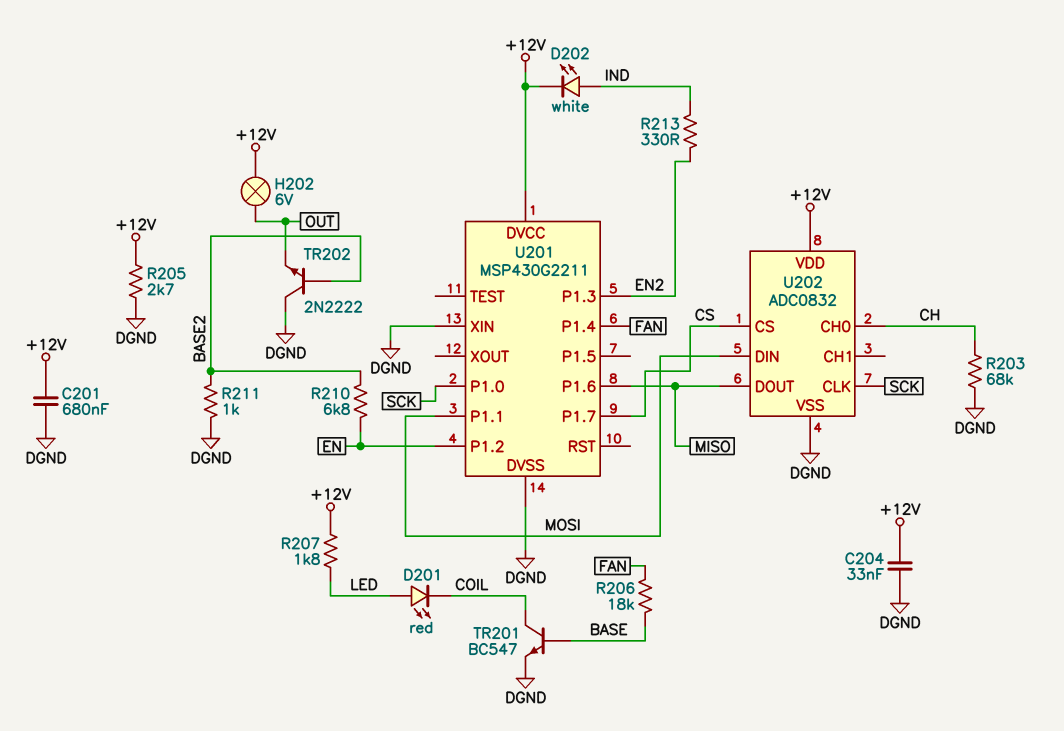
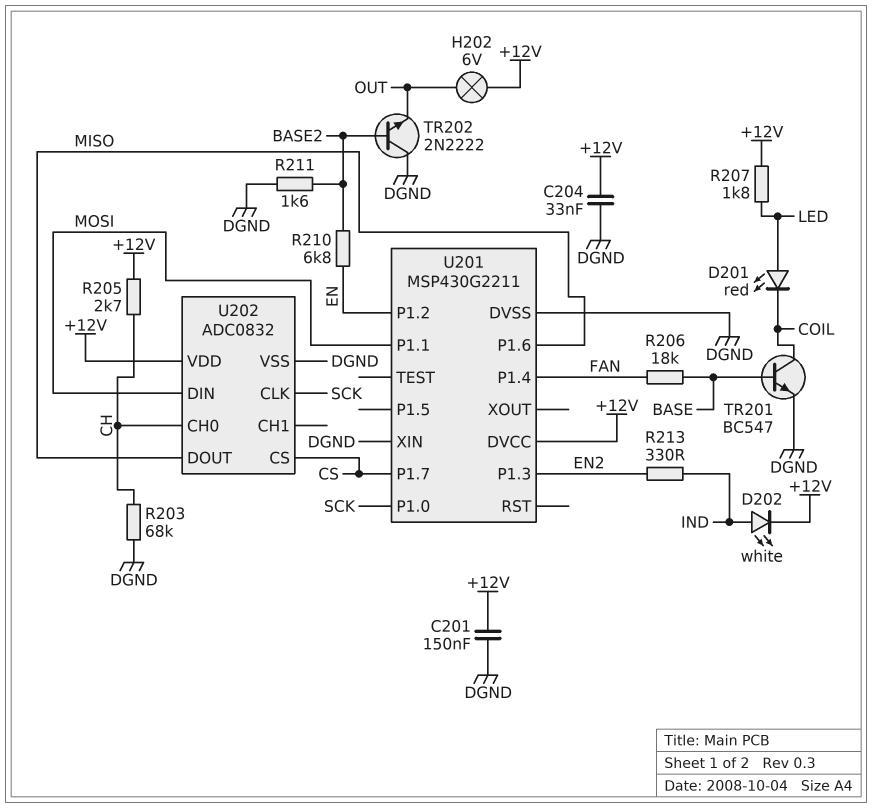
C201: 680nF (+12V, DGND) -> 150nF (+12V, DGND)
R205: 2.7k (+12V, DGND) -> 2.7k (+12V, CH)
R211: 1k (BASE2, DGND) -> 1.6k (BASE2, DGND)

